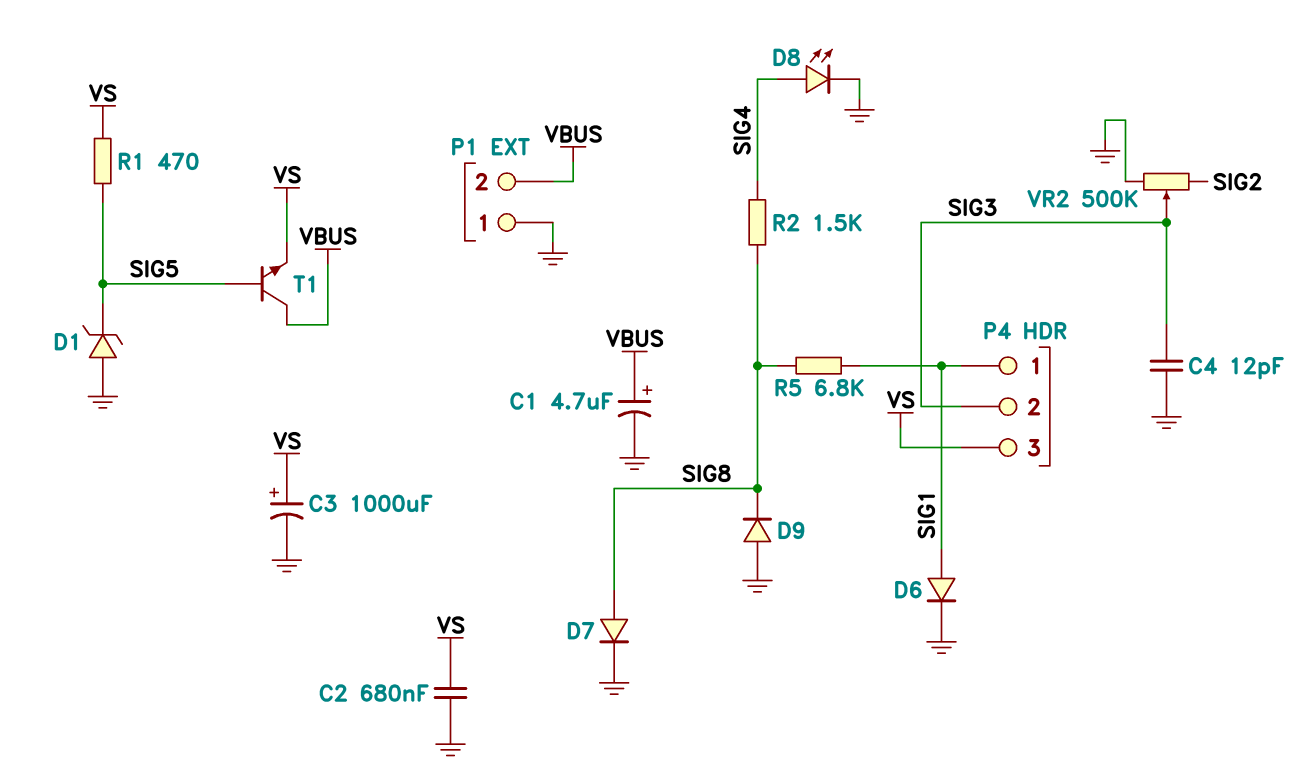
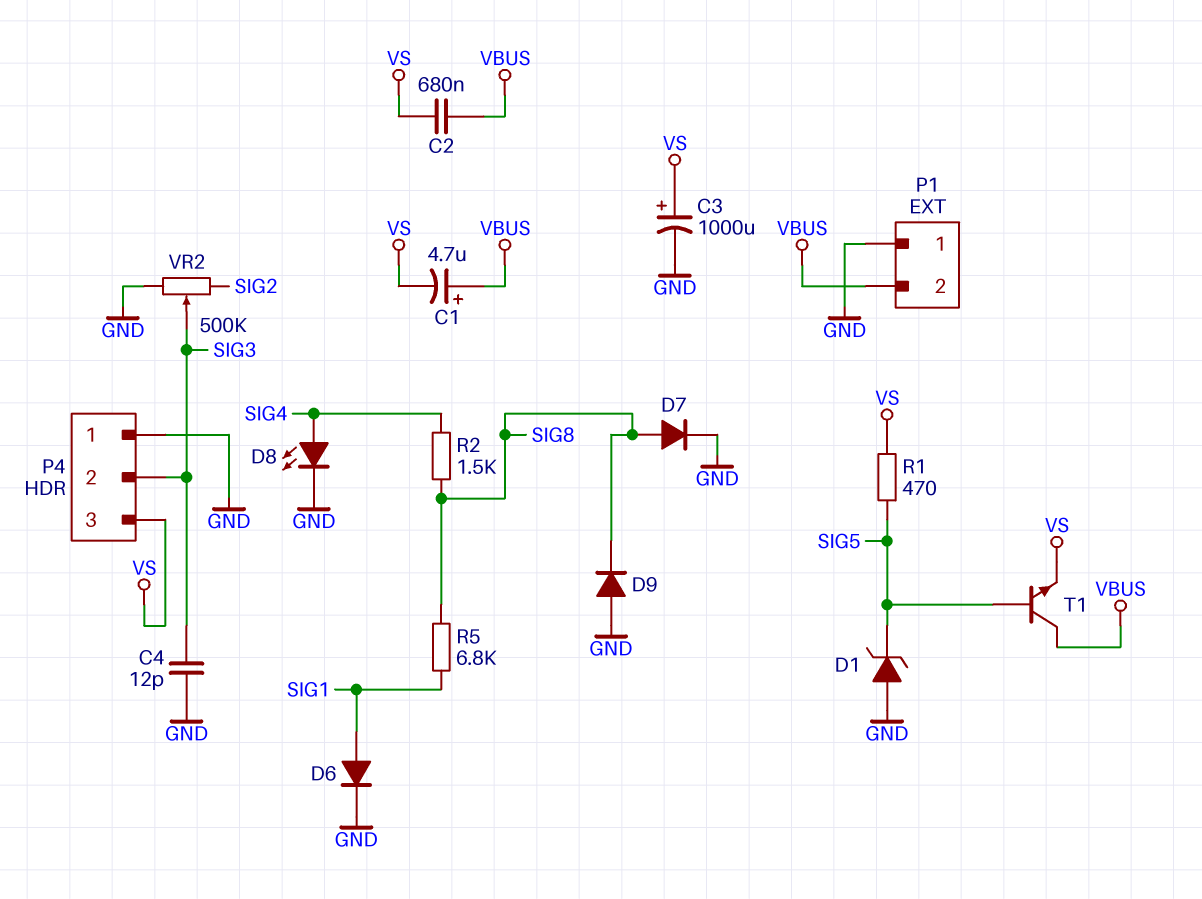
C1: 4.7uF (plus VBUS, minus GND) -> 4.7uF (plus VBUS, minus VS)
C2: 680nF (GND, VS) -> 680nF (VBUS, VS)
P4 pin 1: SIG1 -> GND

